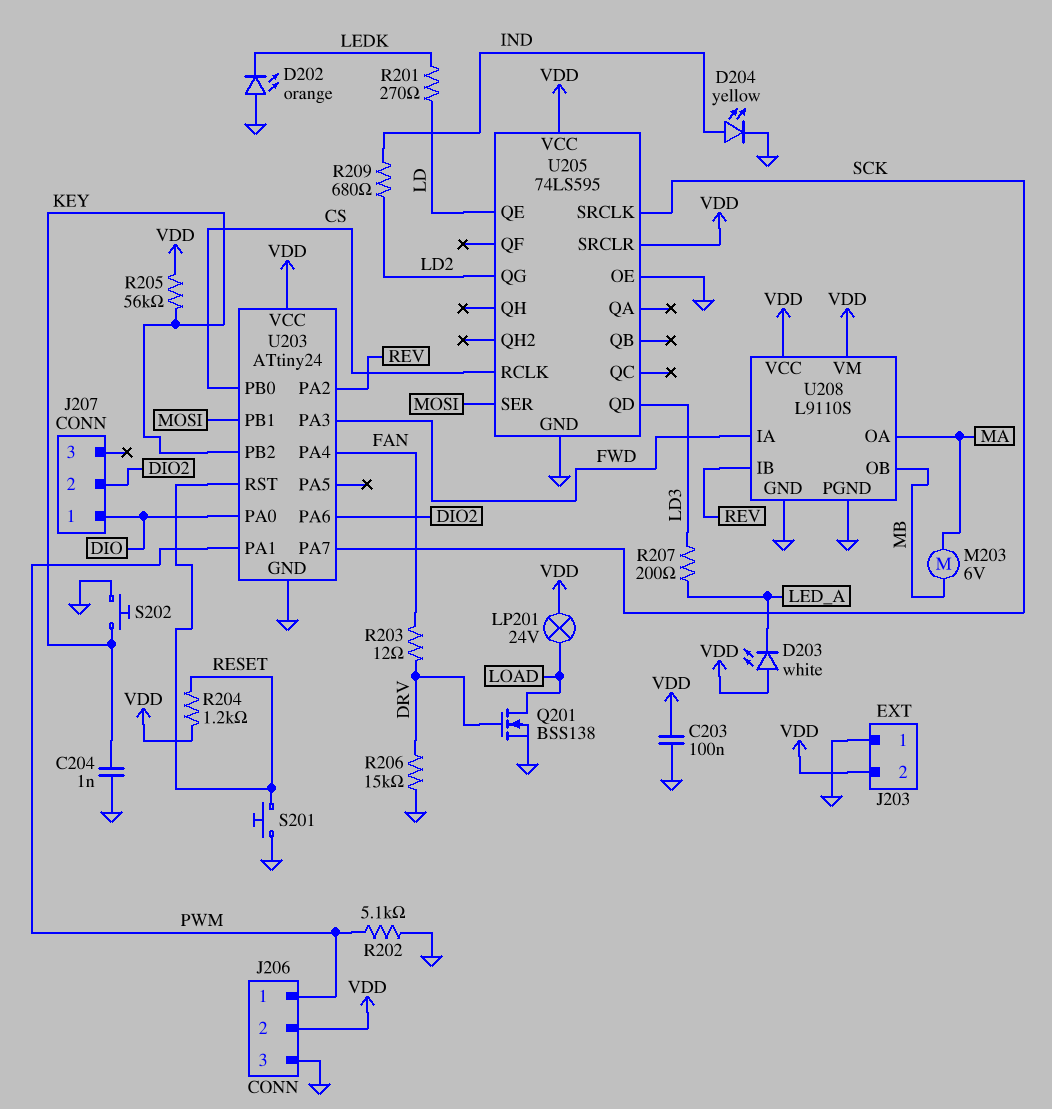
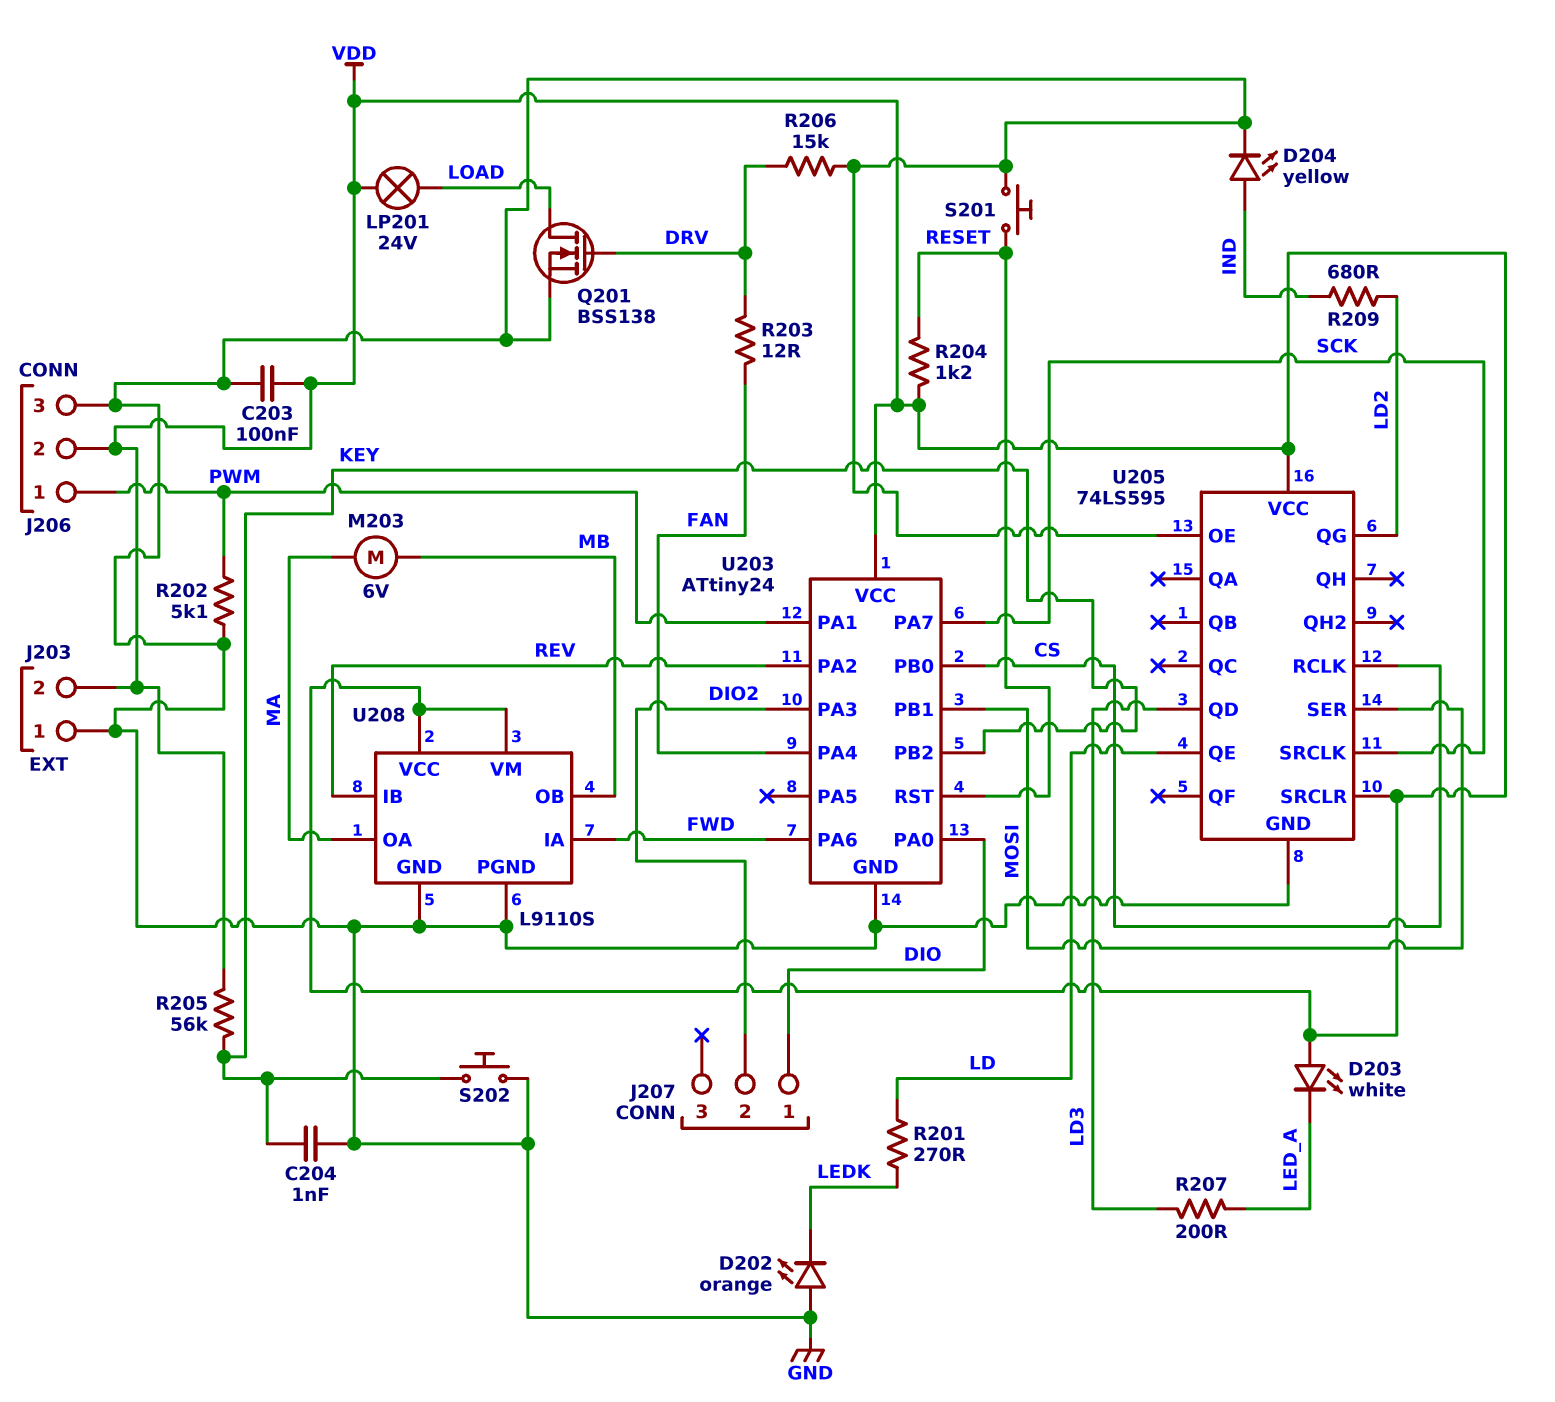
U203 pin PA3: FWD -> DIO2
U203 pin PA6: DIO2 -> FWD

